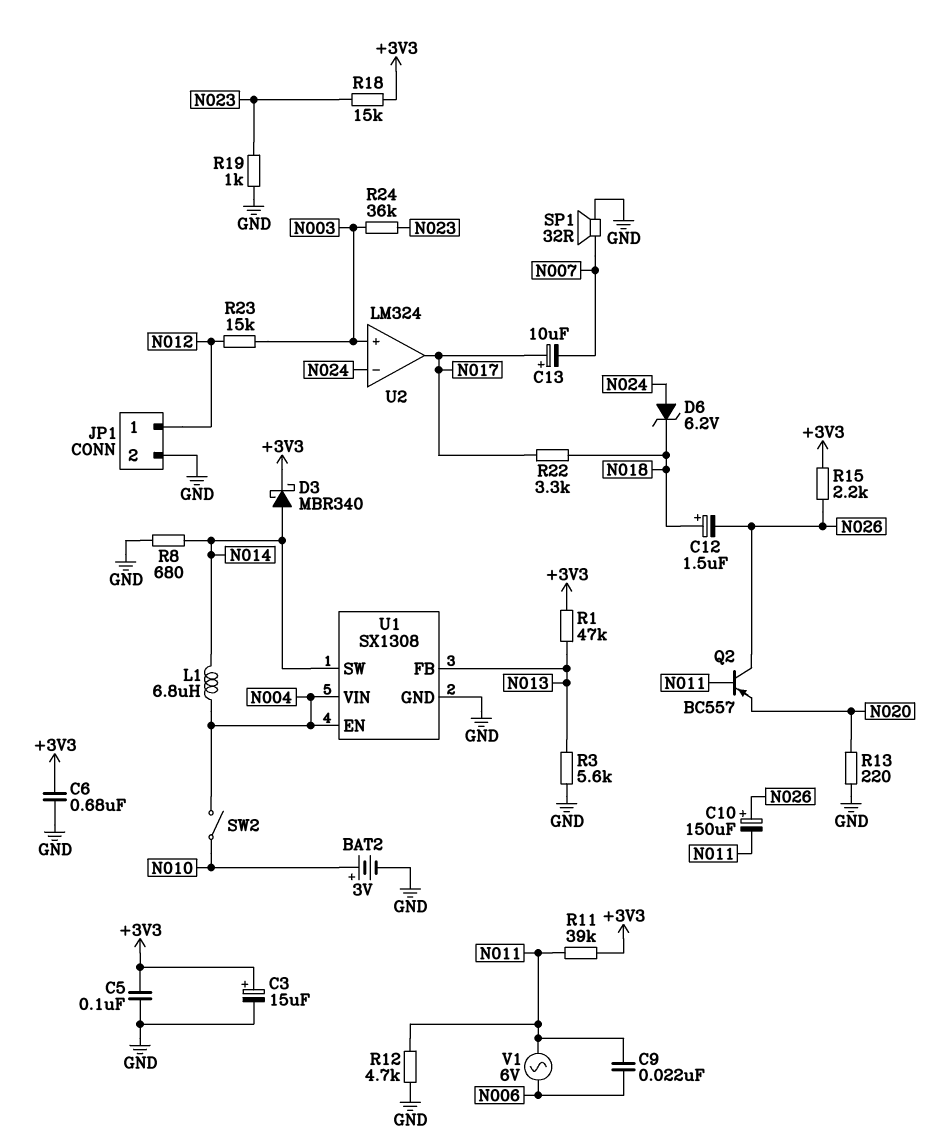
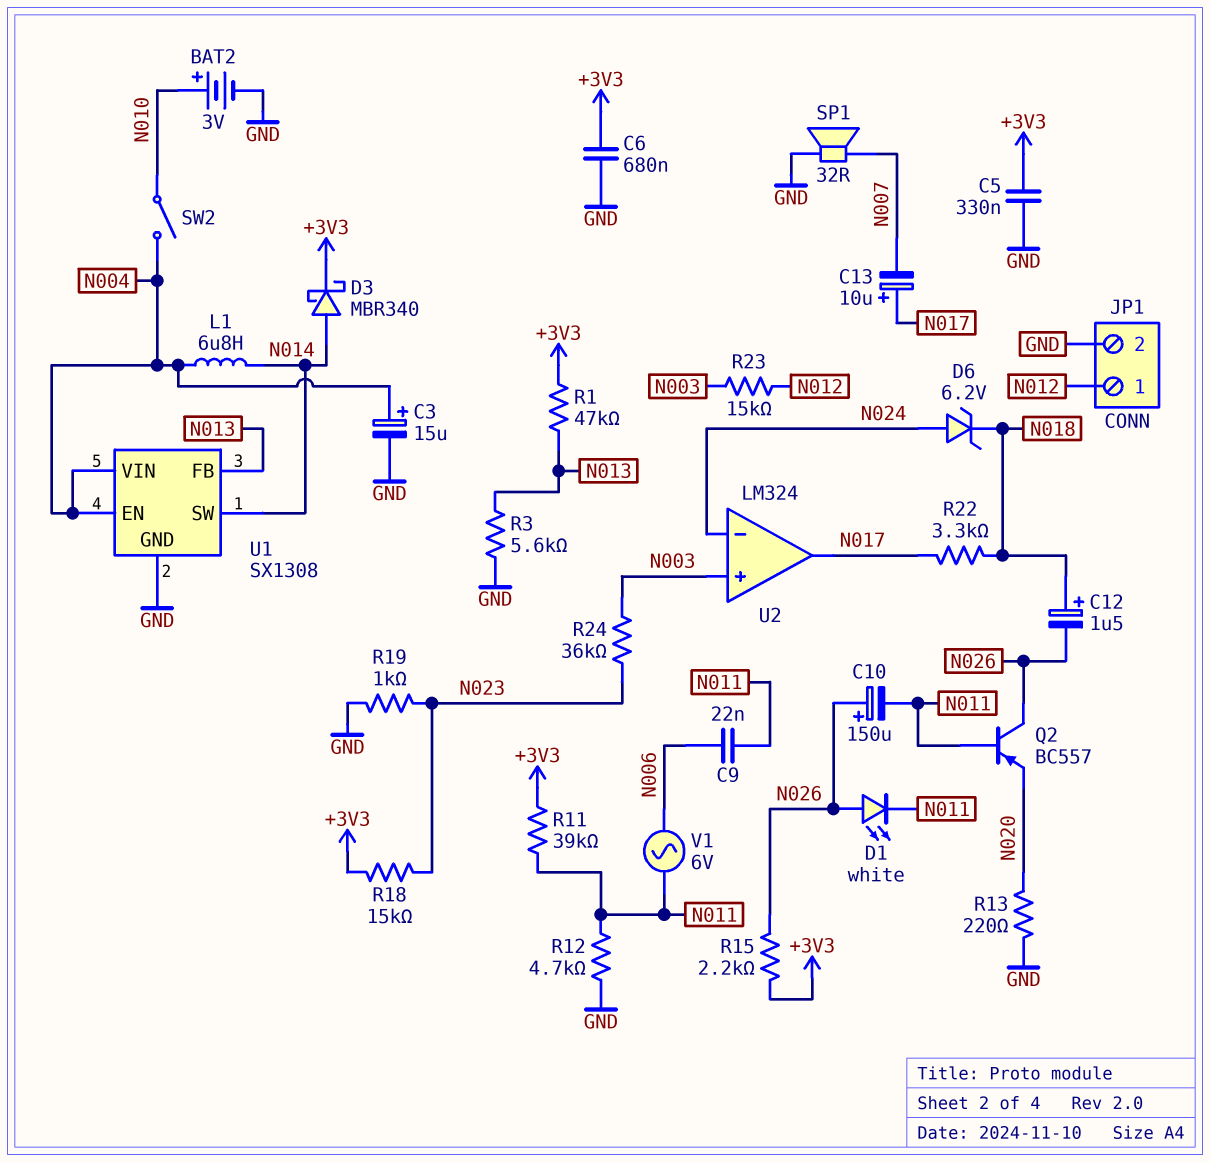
C3: 15uF (plus +3V3, minus GND) -> 15uF (plus N004, minus GND)
C5: 100nF (+3V3, GND) -> 330nF (+3V3, GND)
D1: none -> LED white (A N026, K N011)
R8: 680 (GND, N014) -> none

